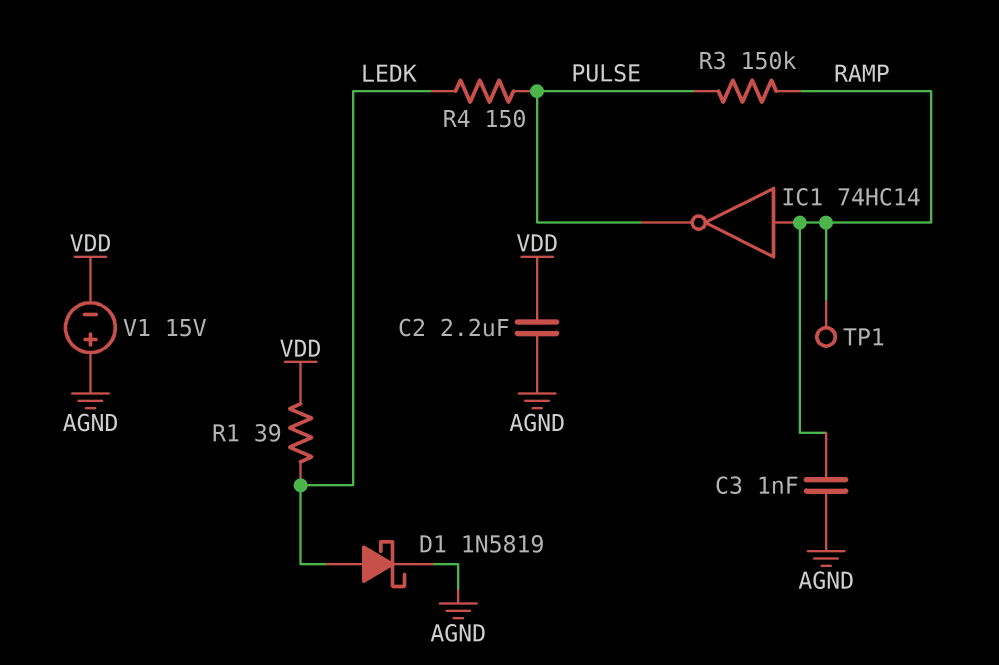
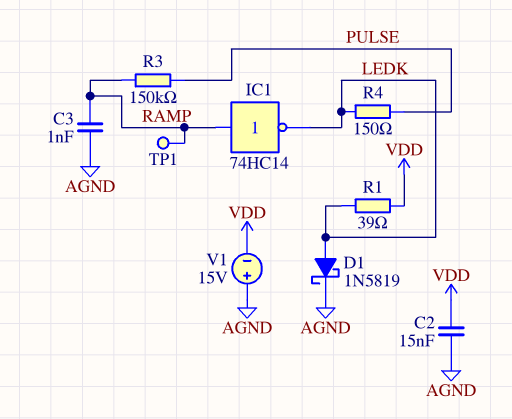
C2: 2.2uF (AGND, VDD) -> 15nF (AGND, VDD)
IC1: NOT 74HC14 (in RAMP, out PULSE) -> NOT 74HC14 (in RAMP, out LEDK)

